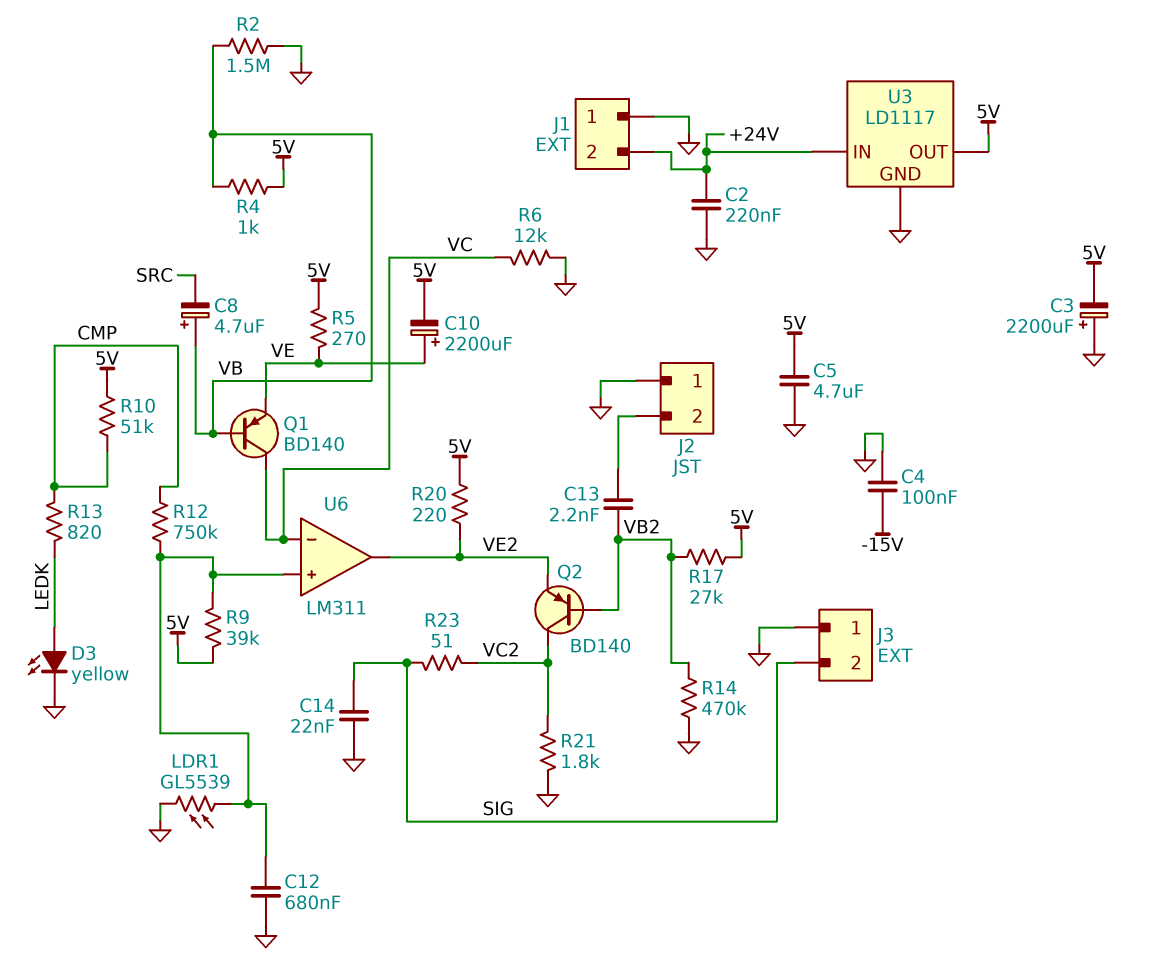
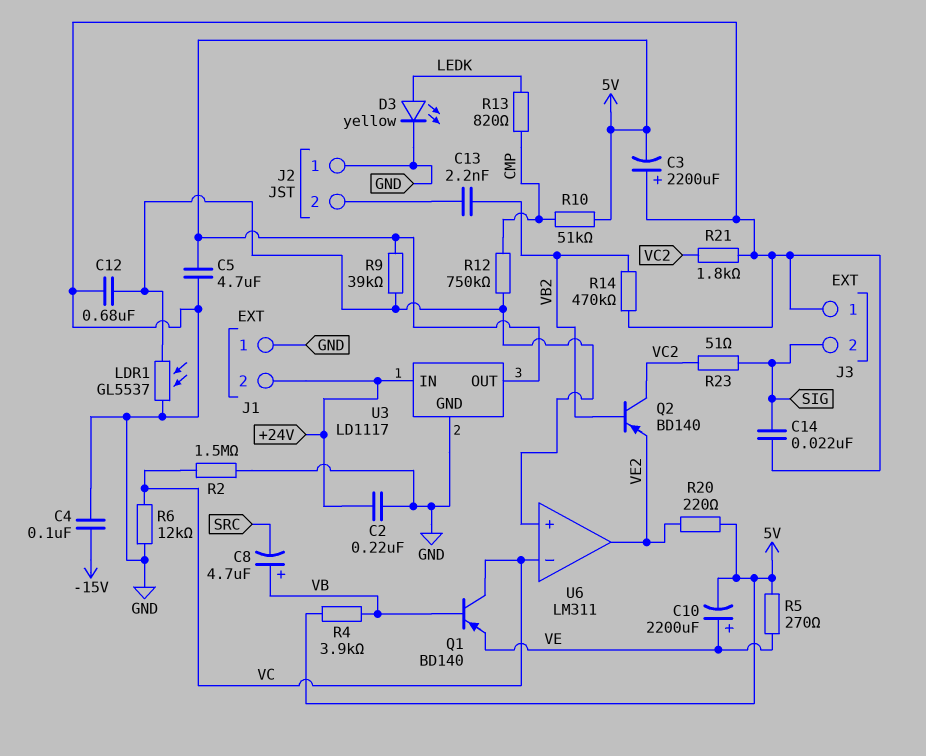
LDR1: GL5539 (GND, U6/in+) -> GL5537 (GND, U6/in+)
R2: 1.5M (GND, VB) -> 1.5M (GND, VC)
R4: 1k (5V, VB) -> 3.9k (5V, VB)
R17: 27k (5V, VB2) -> none

